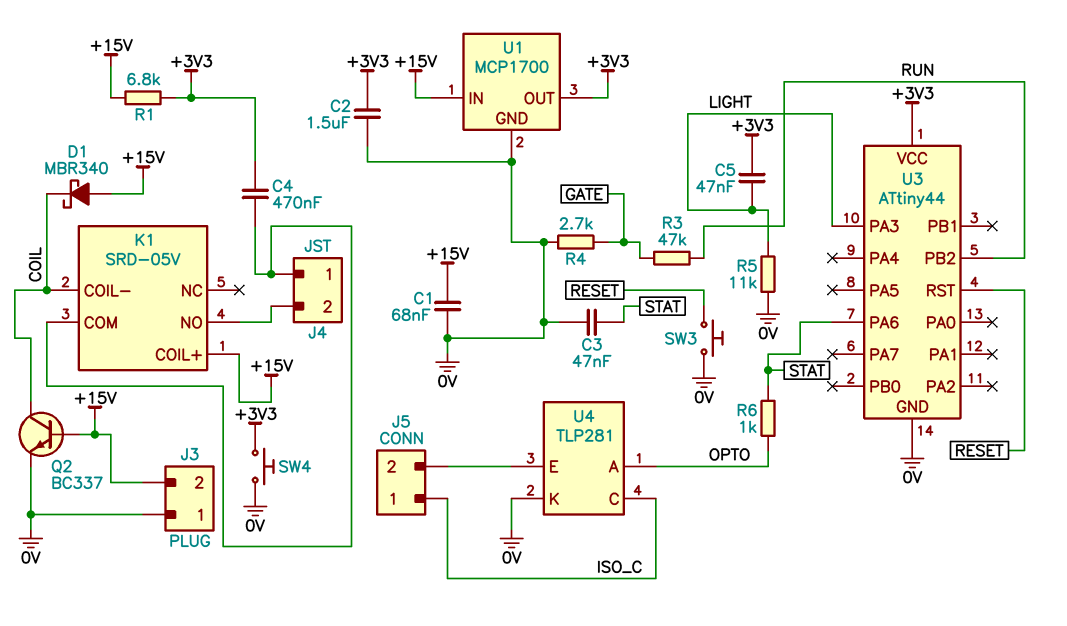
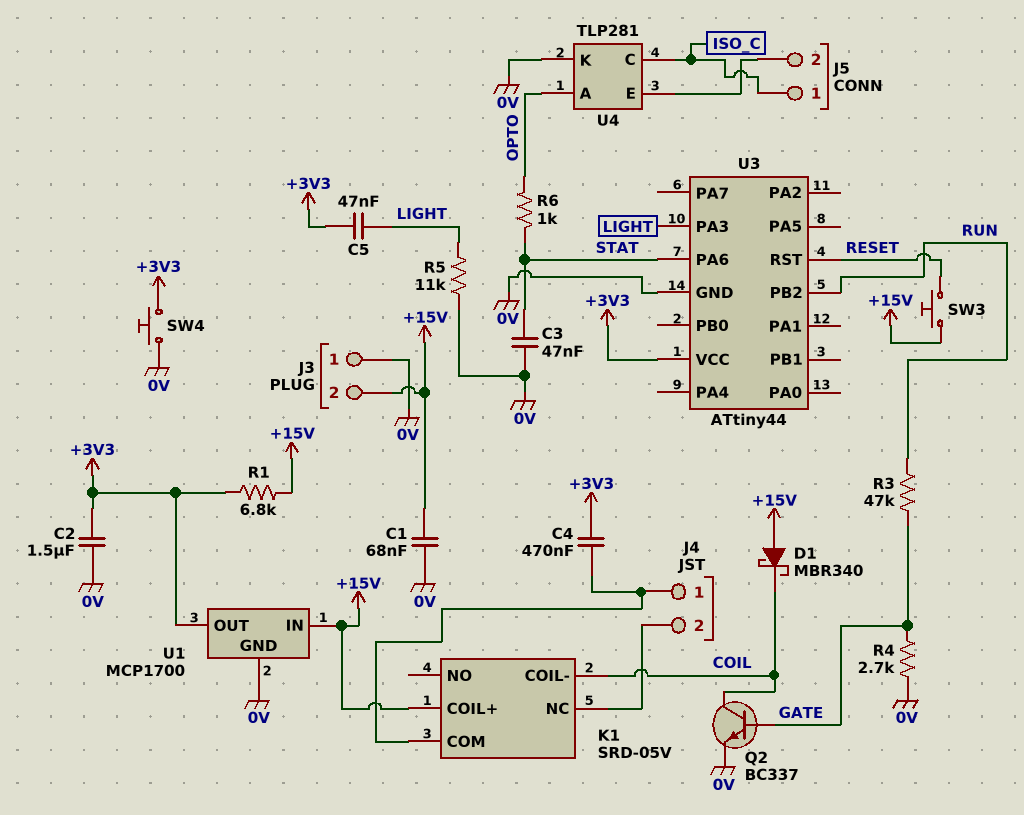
K1 pin NC: none -> J4/2
K1 pin NO: J4/2 -> none
Q2: NPN BC337 (B +15V, C COIL, E 0V) -> NPN BC337 (B GATE, C COIL, E 0V)
SW3: button (0V, RESET) -> button (+15V, RESET)

